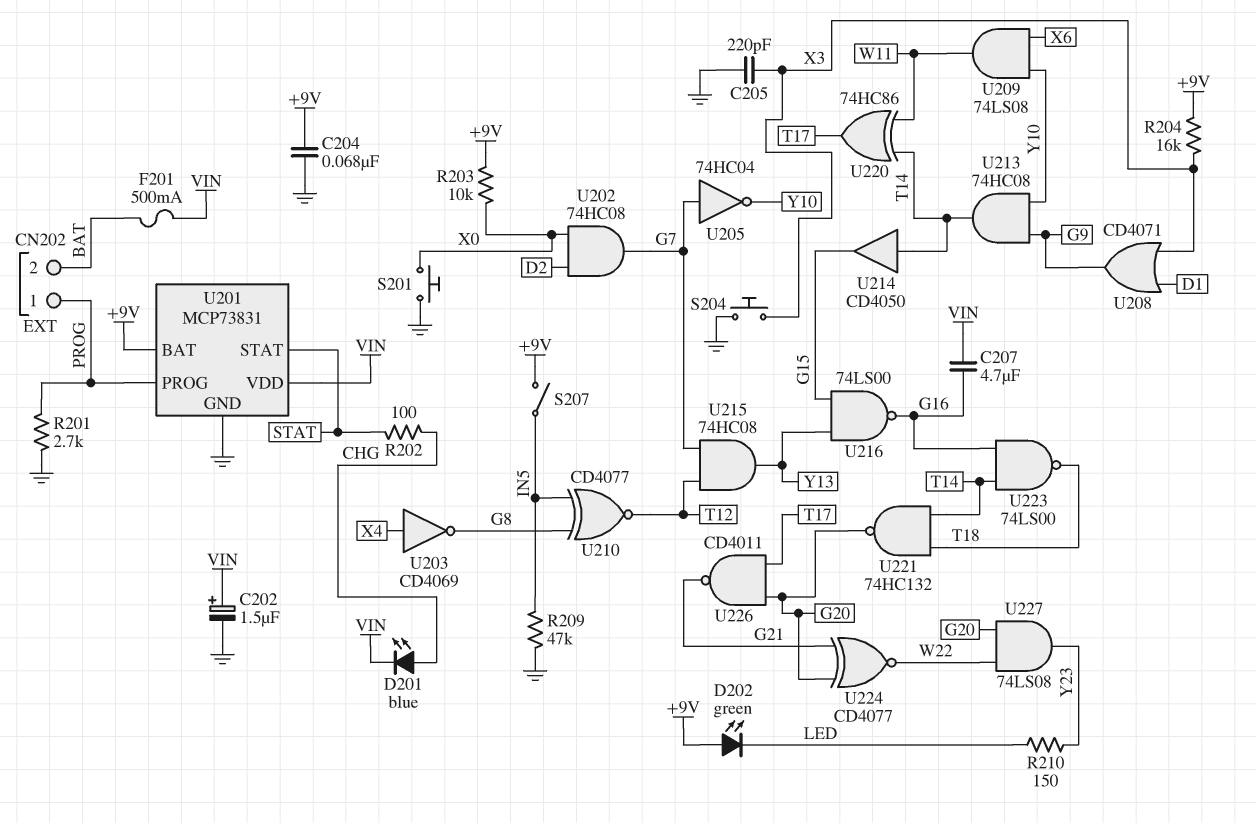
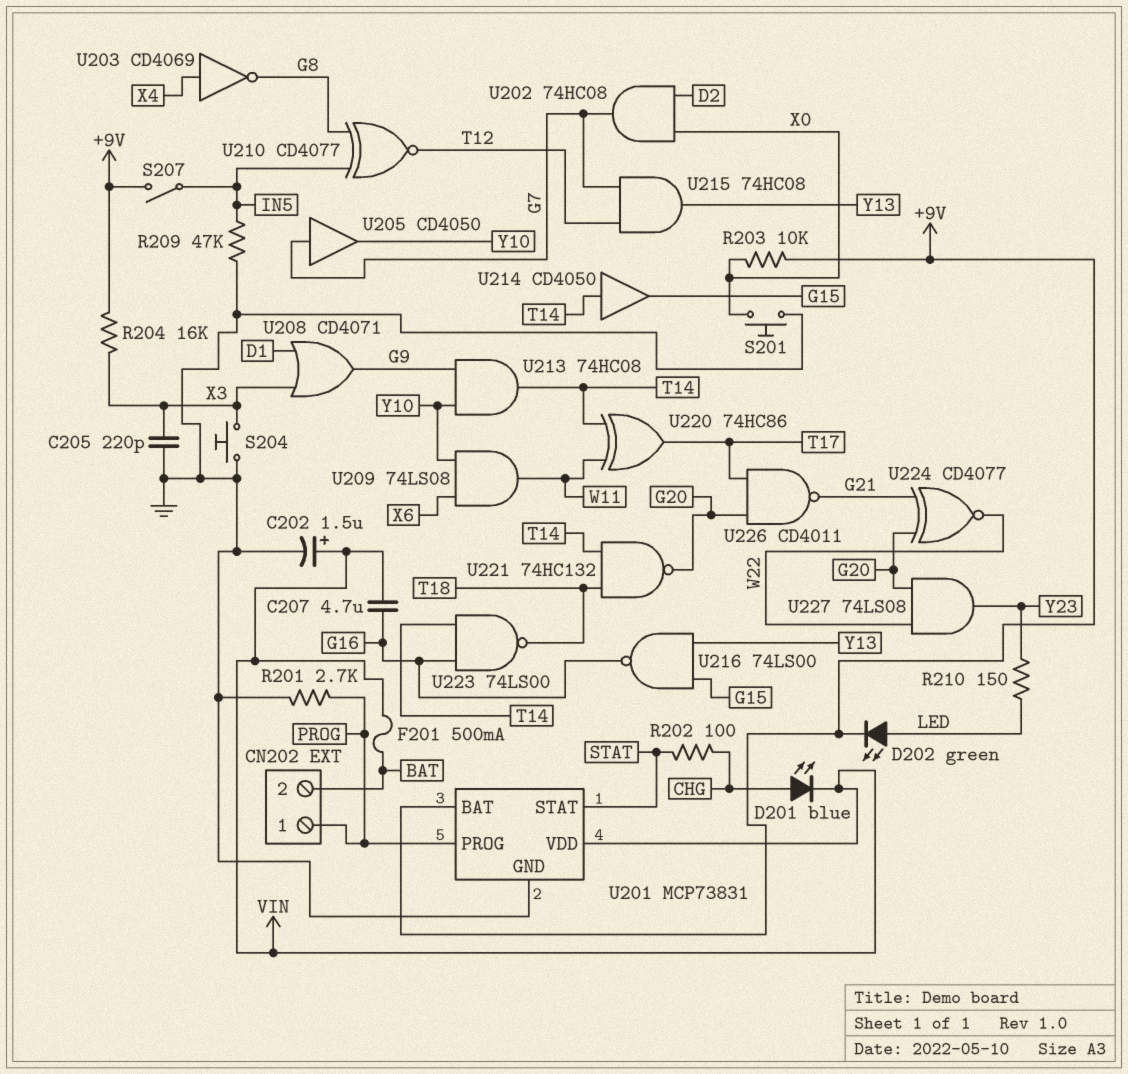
C204: 68nF (+9V, GND) -> none
D202: LED green (A +9V, K LED) -> LED green (A LED, K +9V)
U205: NOT 74HC04 (in G7, out Y10) -> buffer CD4050 (in G7, out Y10)

